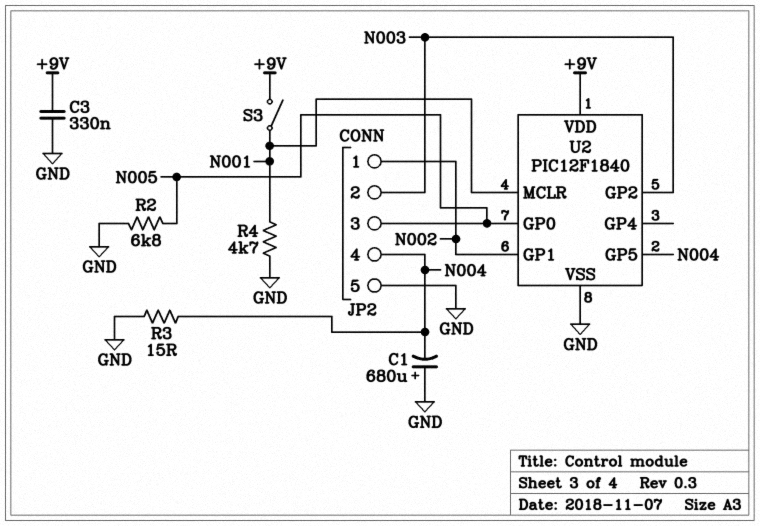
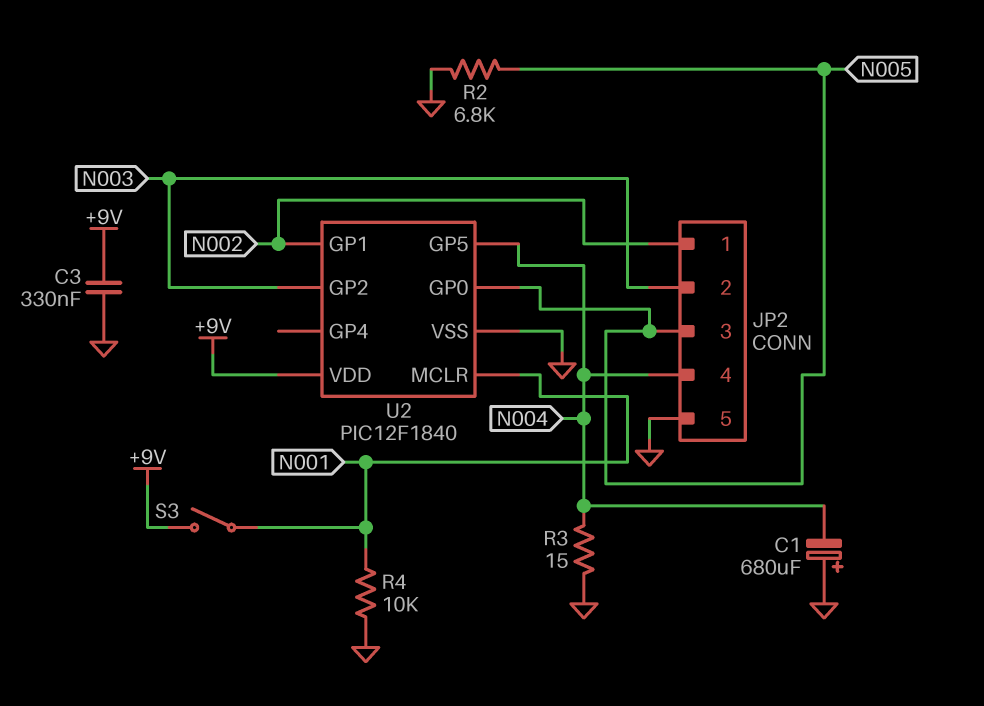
R4: 4.7k (GND, N001) -> 10k (GND, N001)

